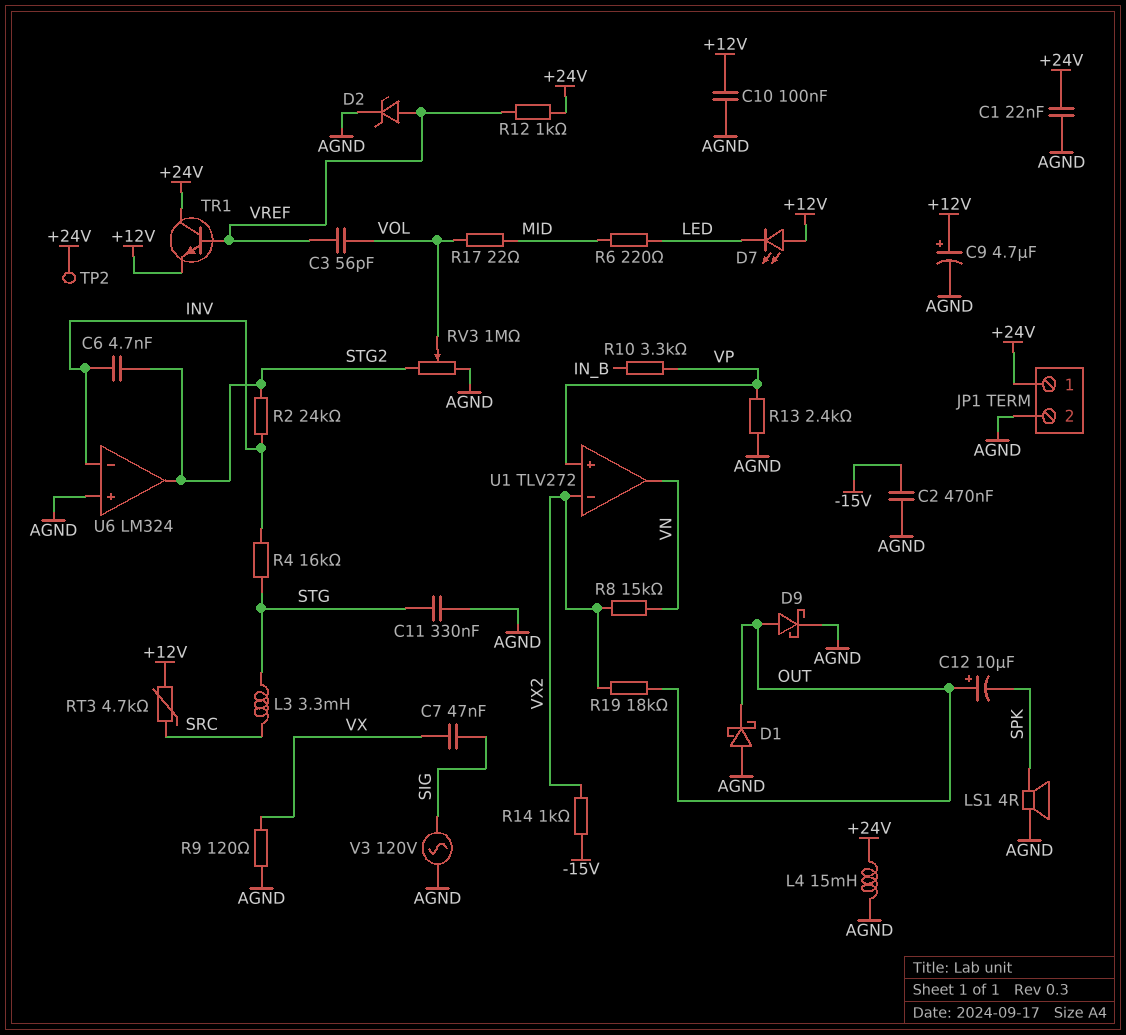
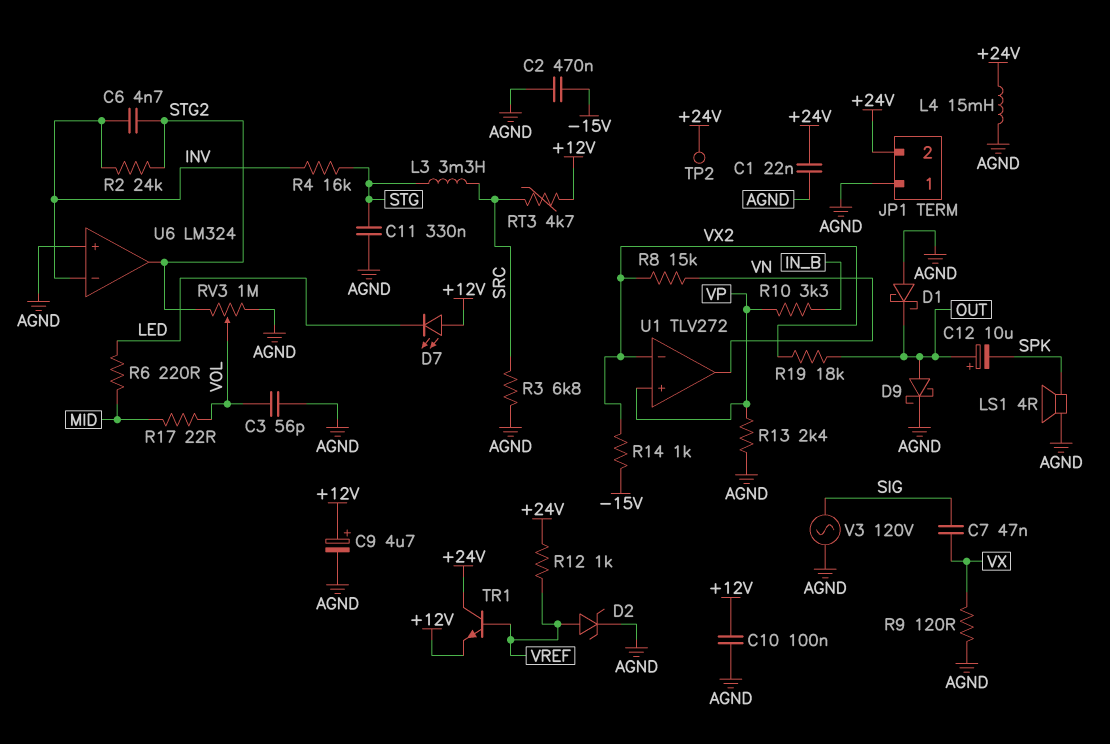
C3: 56pF (VOL, VREF) -> 56pF (AGND, VOL)
JP1 pin 1: +24V -> AGND
JP1 pin 2: AGND -> +24V
R3: none -> 6.8k (AGND, SRC)

